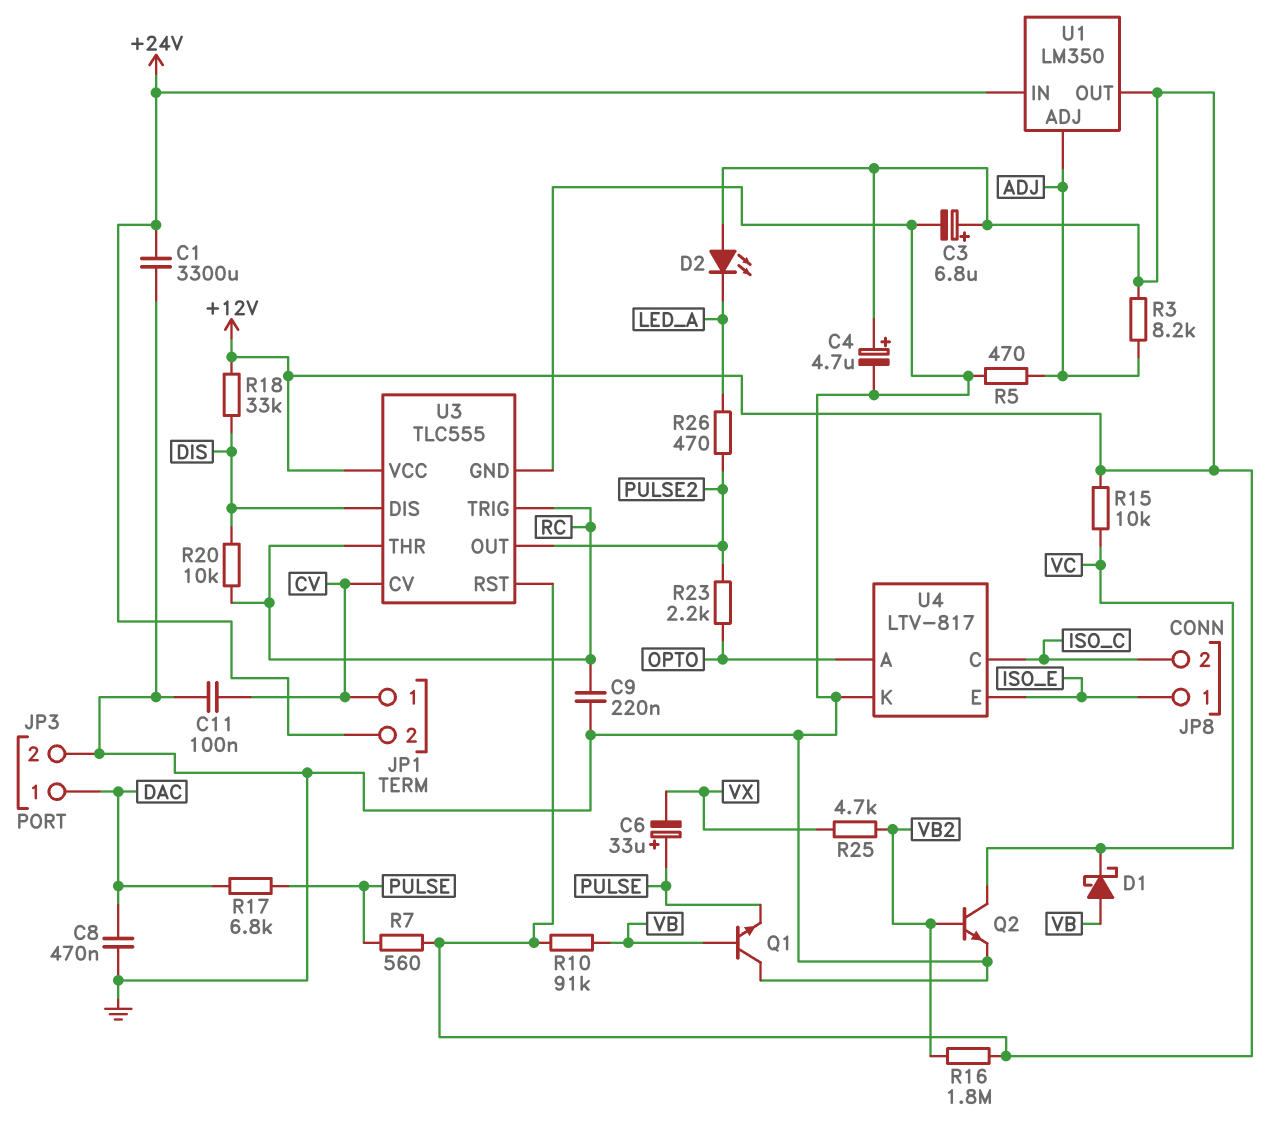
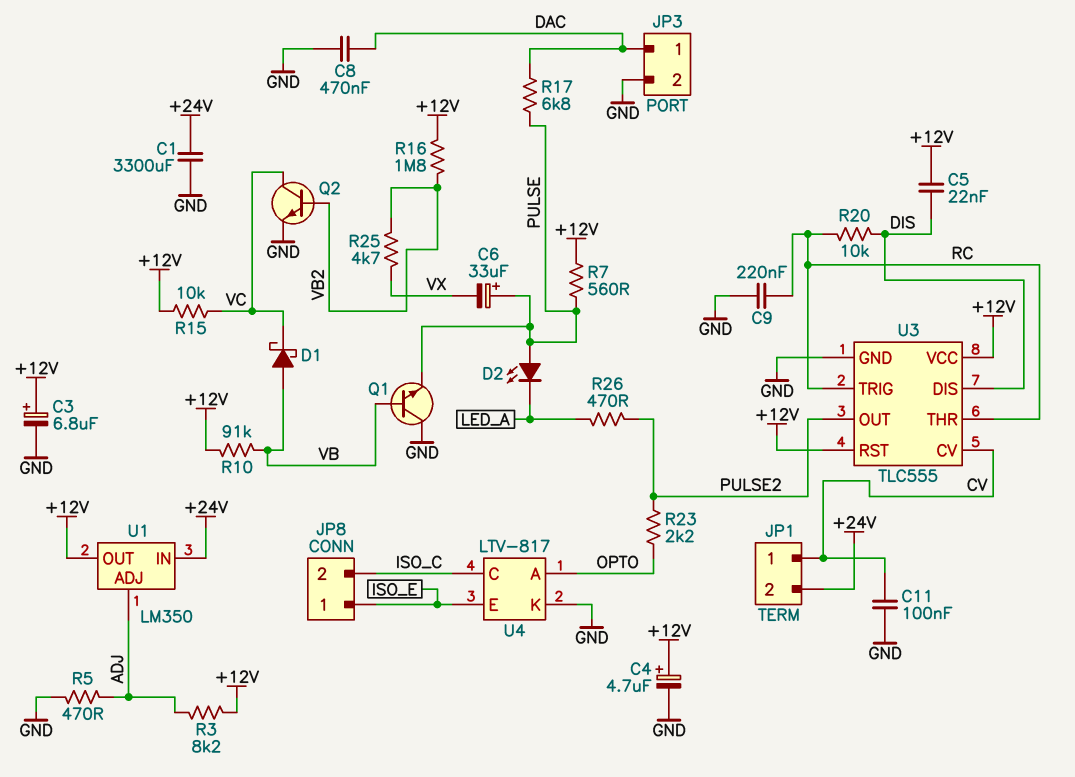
C5: none -> 22nF (+12V, DIS)
D2: LED (A +12V, K LED_A) -> LED (A PULSE, K LED_A)
R18: 33k (+12V, DIS) -> none

